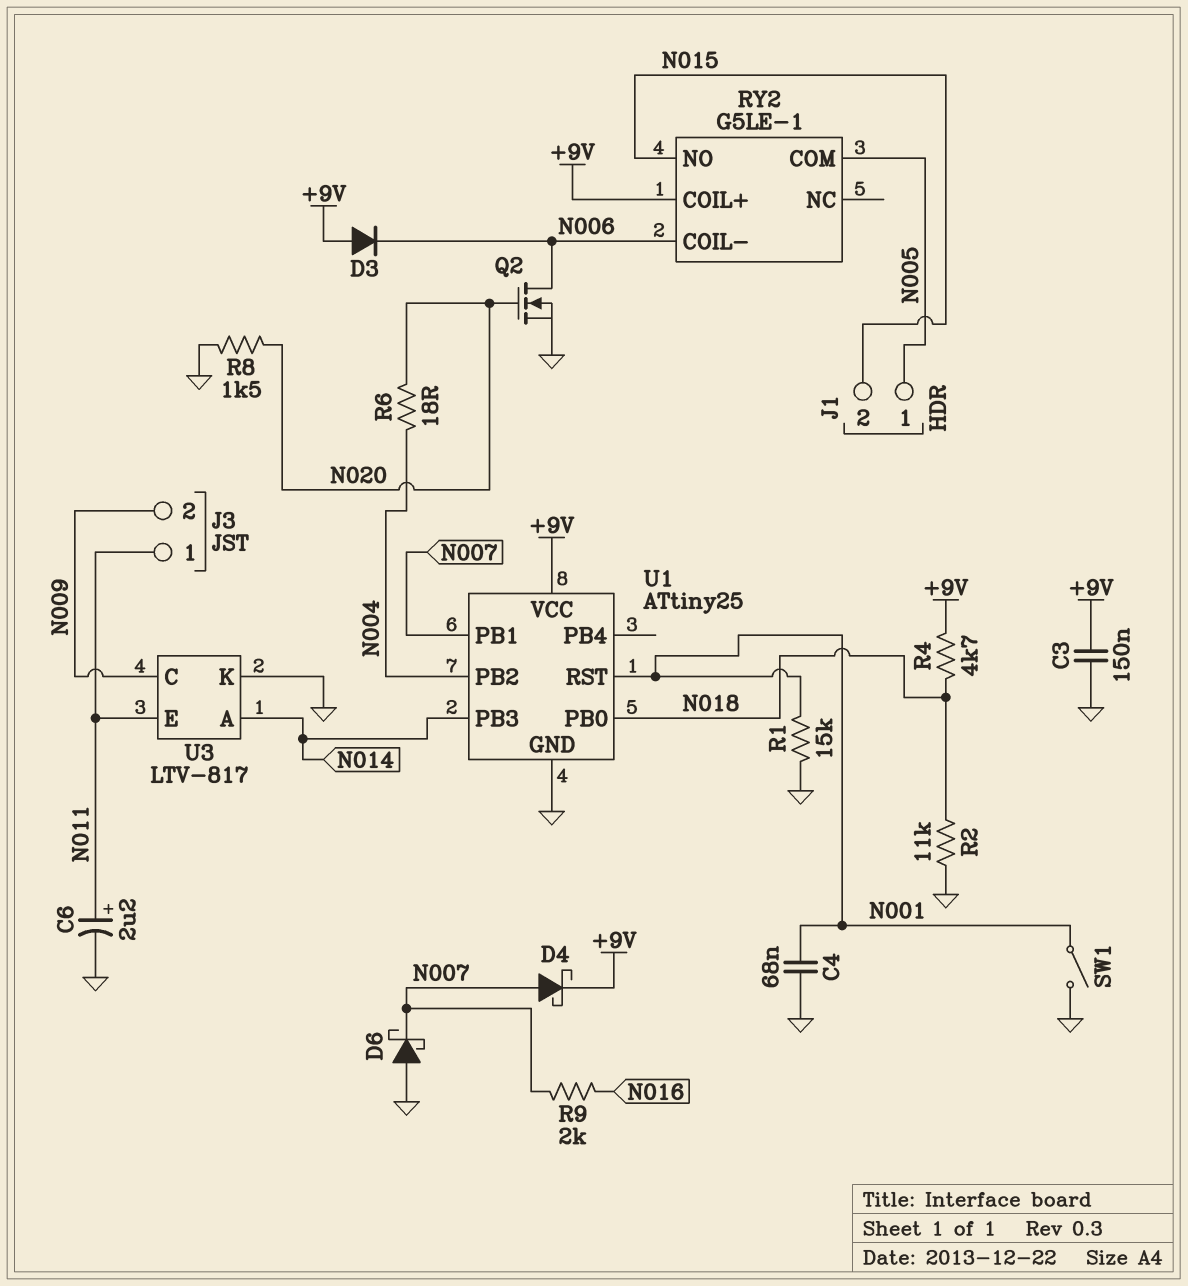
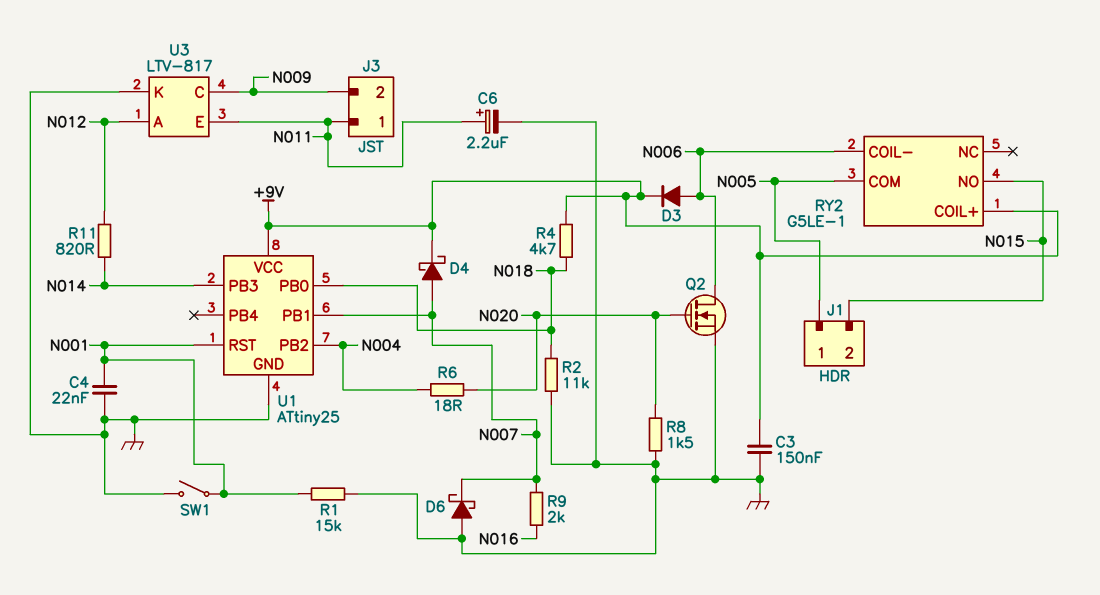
C4: 68nF (GND, N001) -> 22nF (GND, N001)
D3: diode (A +9V, K N006) -> diode (A N006, K +9V)
R11: none -> 820 (N012, N014)
U3 pin A: N014 -> N012

